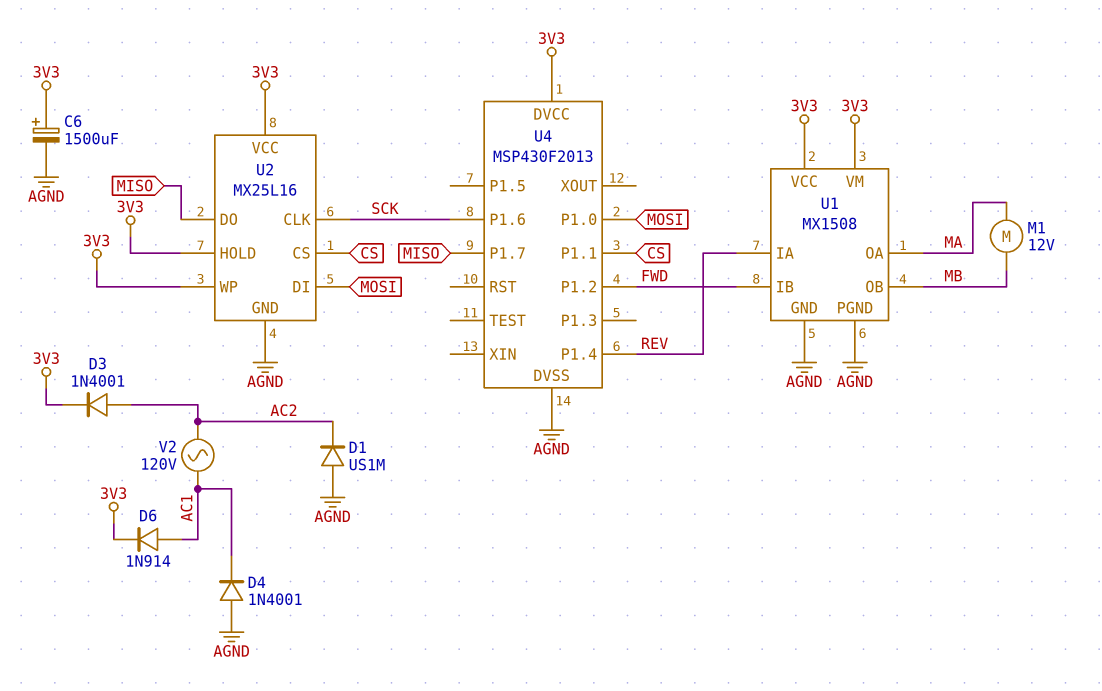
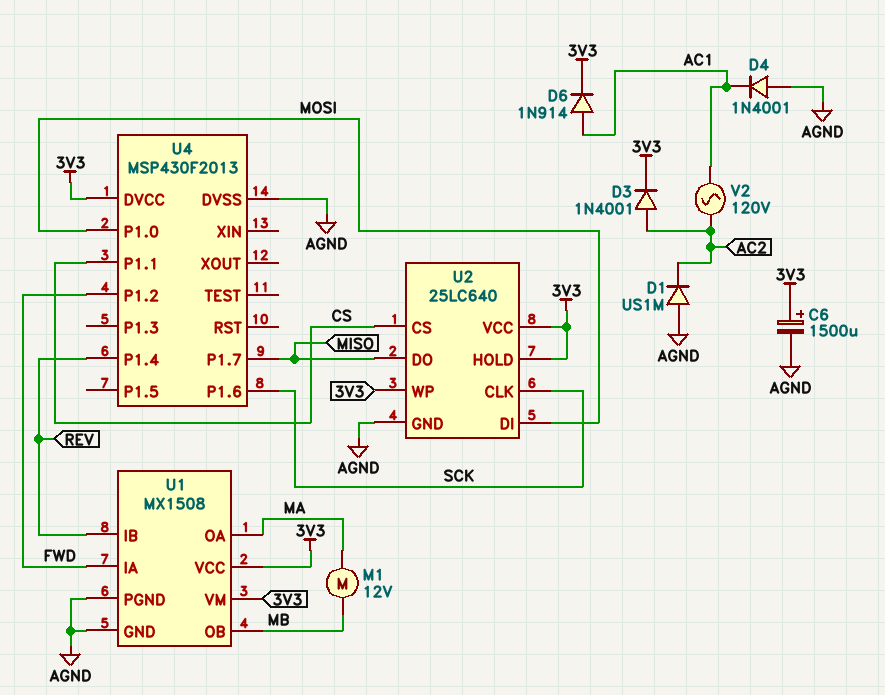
U1 pin IA: REV -> FWD
U1 pin IB: FWD -> REV
U2: MX25L16 -> 25LC640

